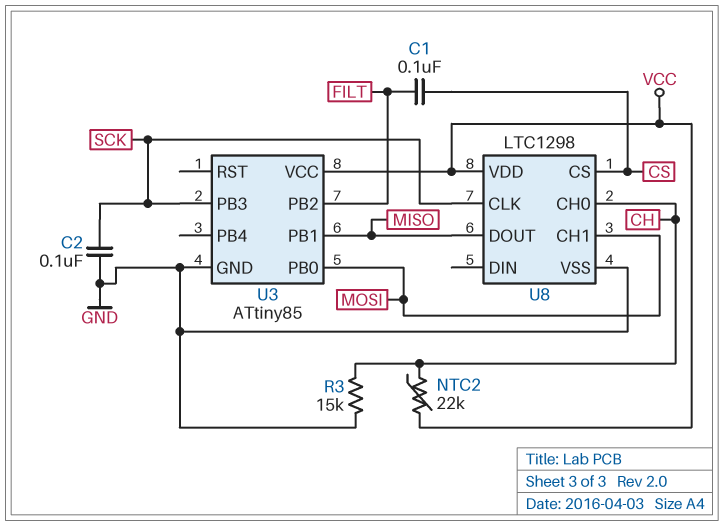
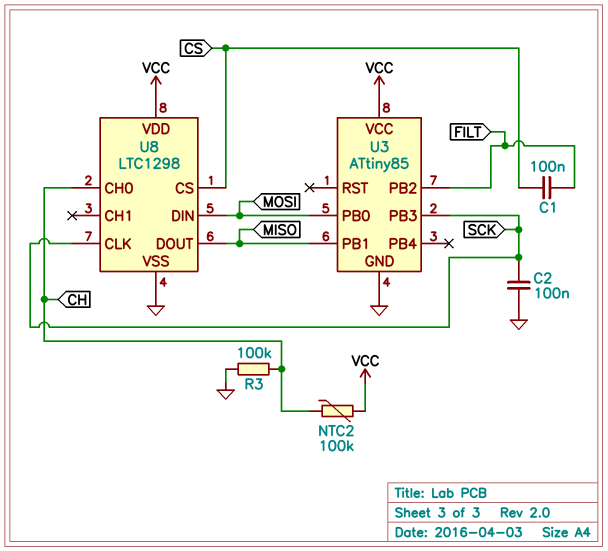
NTC2: 22k (CH, VCC) -> 100k (CH, VCC)
R3: 15k (CH, GND) -> 100k (CH, GND)
U8 pin CH1: MOSI -> none
U8 pin DIN: none -> MOSI

